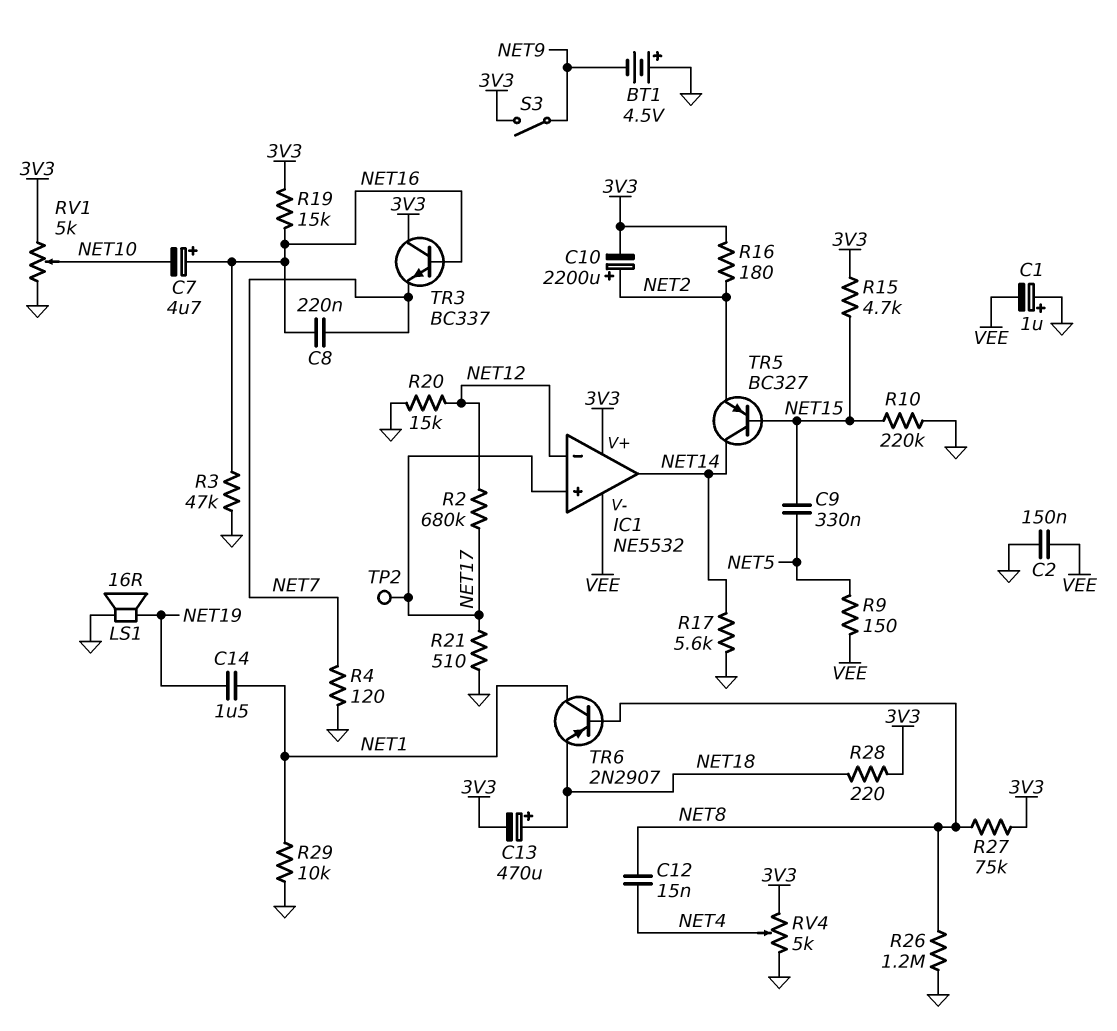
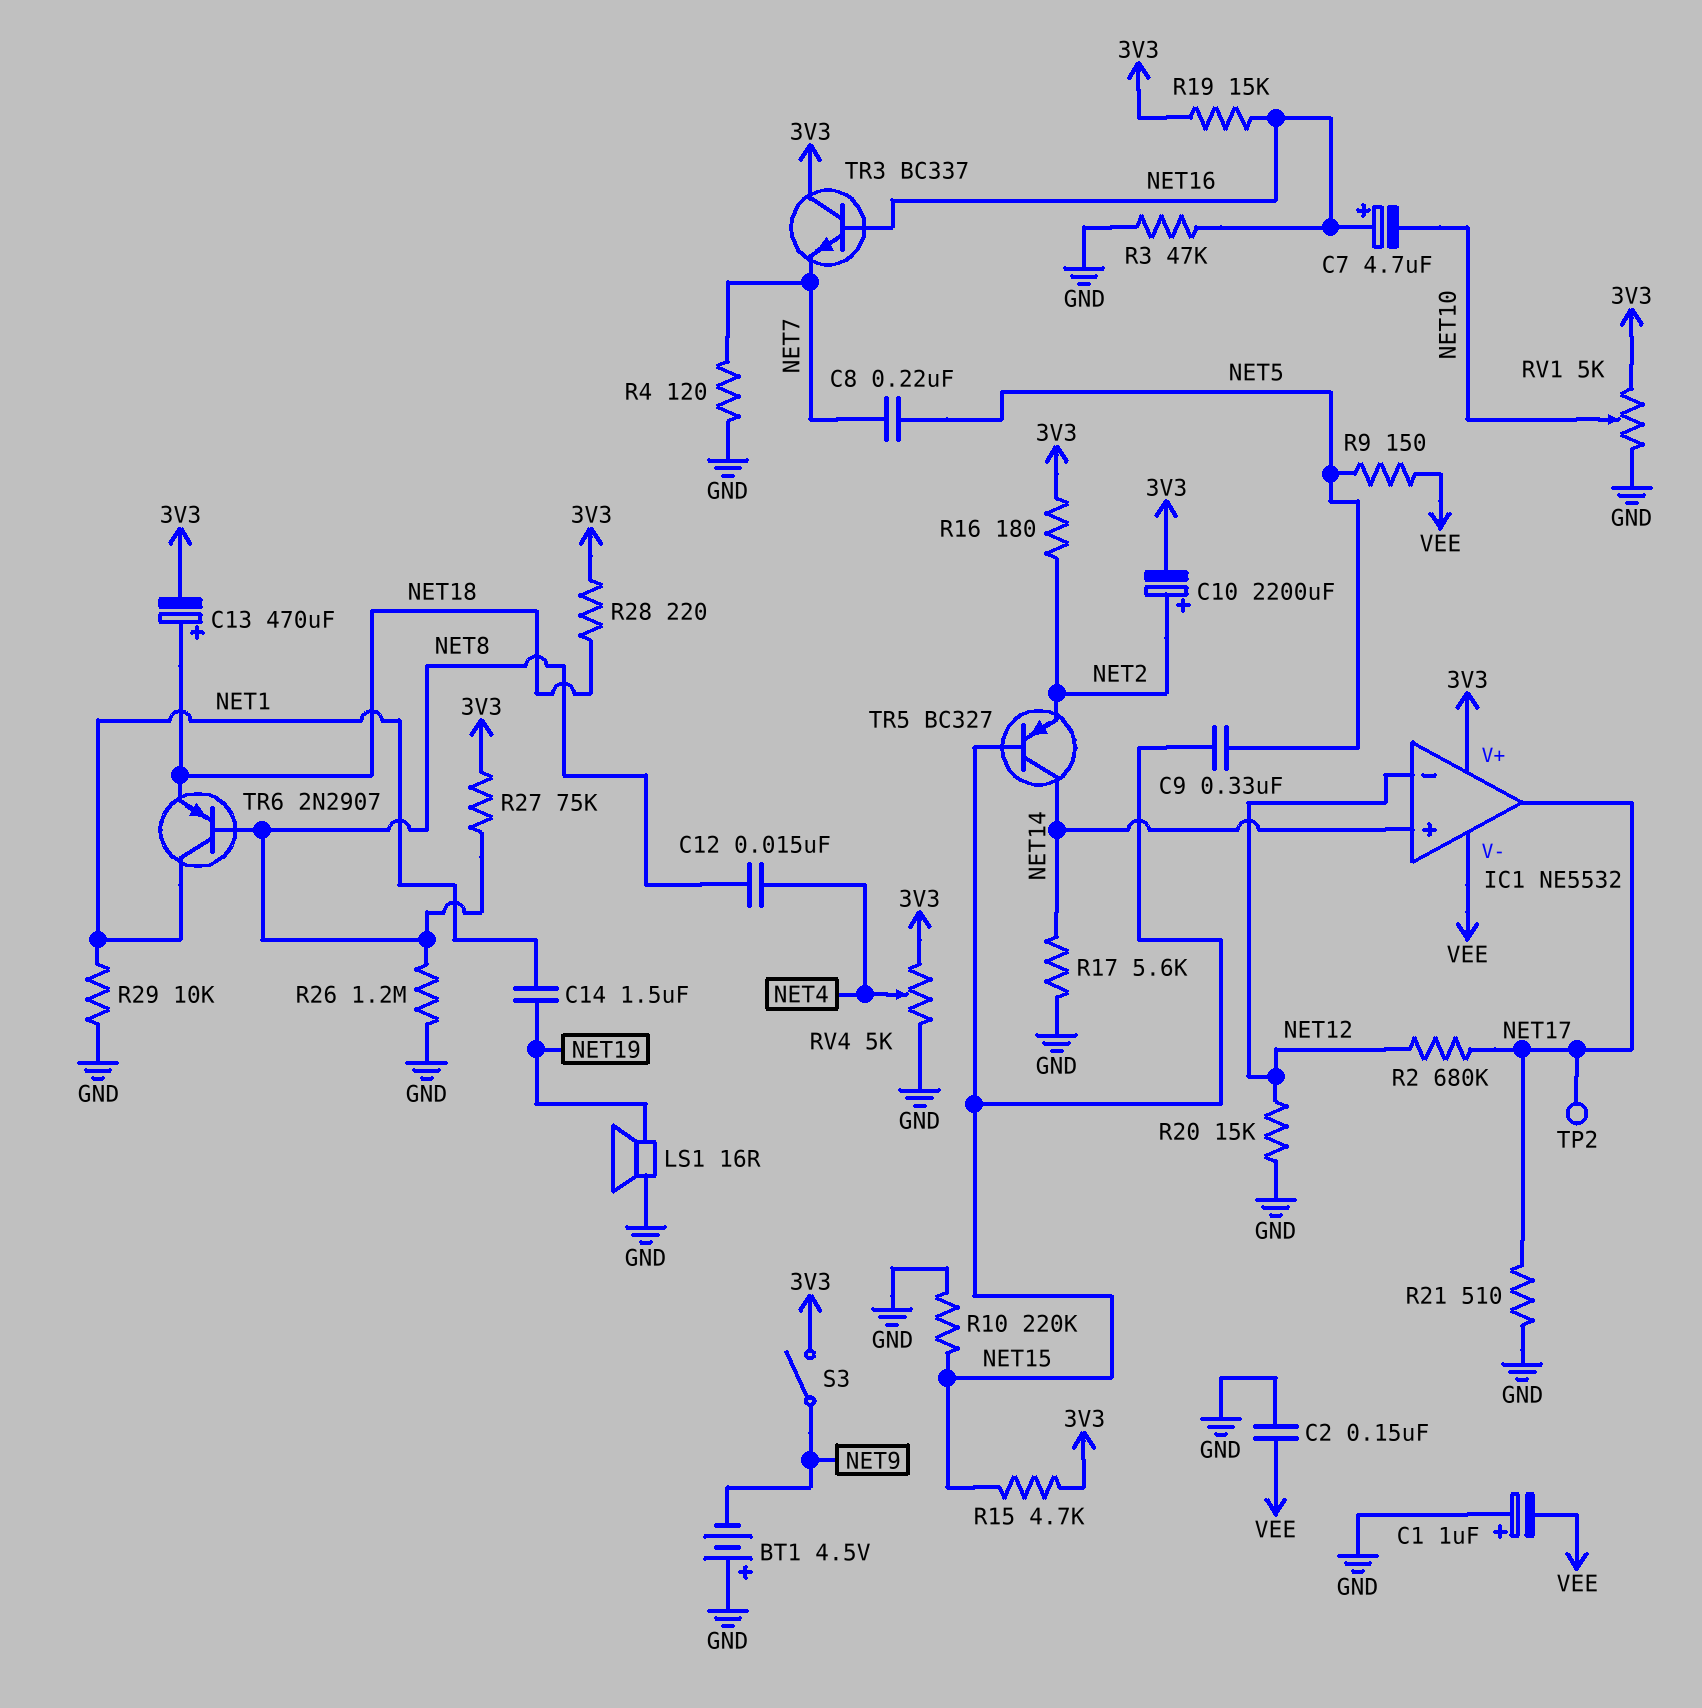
C8: 220nF (NET7, NET16) -> 220nF (NET5, NET7)
IC1 pin in+: NET17 -> NET14
IC1 pin out: NET14 -> NET17

